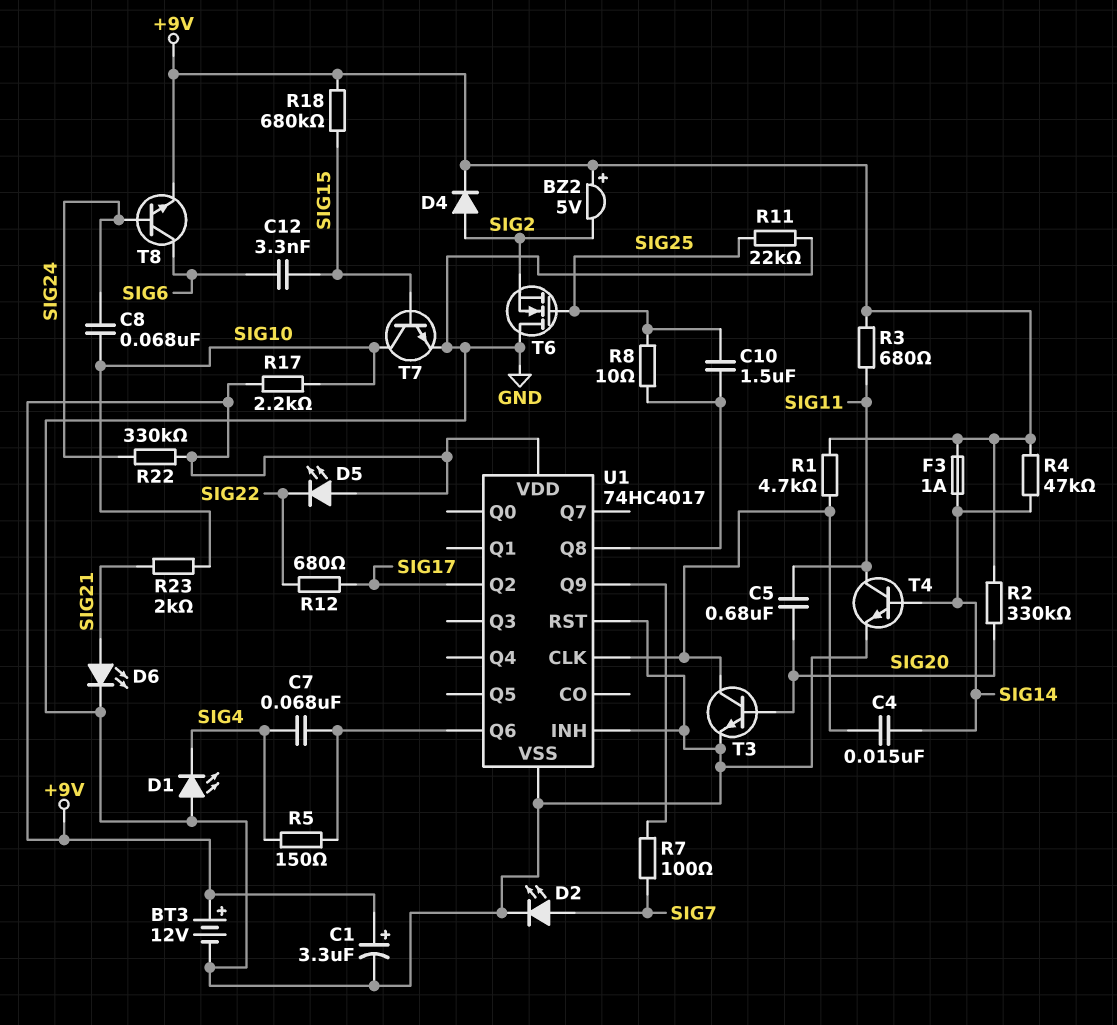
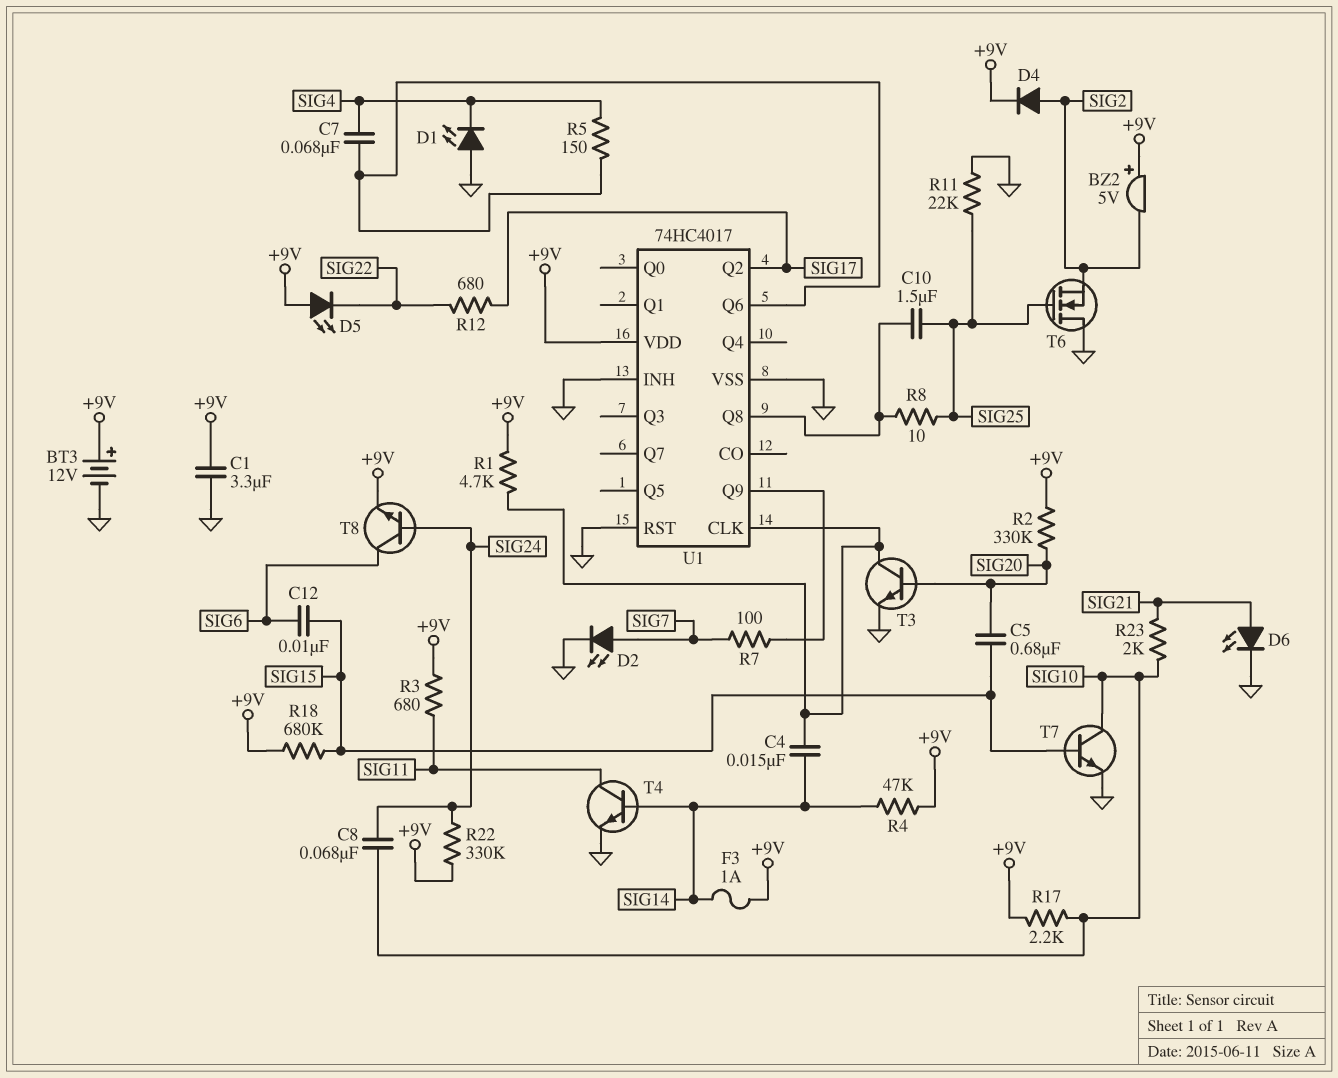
C1: 3.3uF (plus +9V, minus GND) -> 3.3uF (+9V, GND)
C5: 680nF (SIG11, SIG20) -> 680nF (SIG15, SIG20)
C12: 3.3nF (SIG6, SIG15) -> 10nF (SIG6, SIG15)

